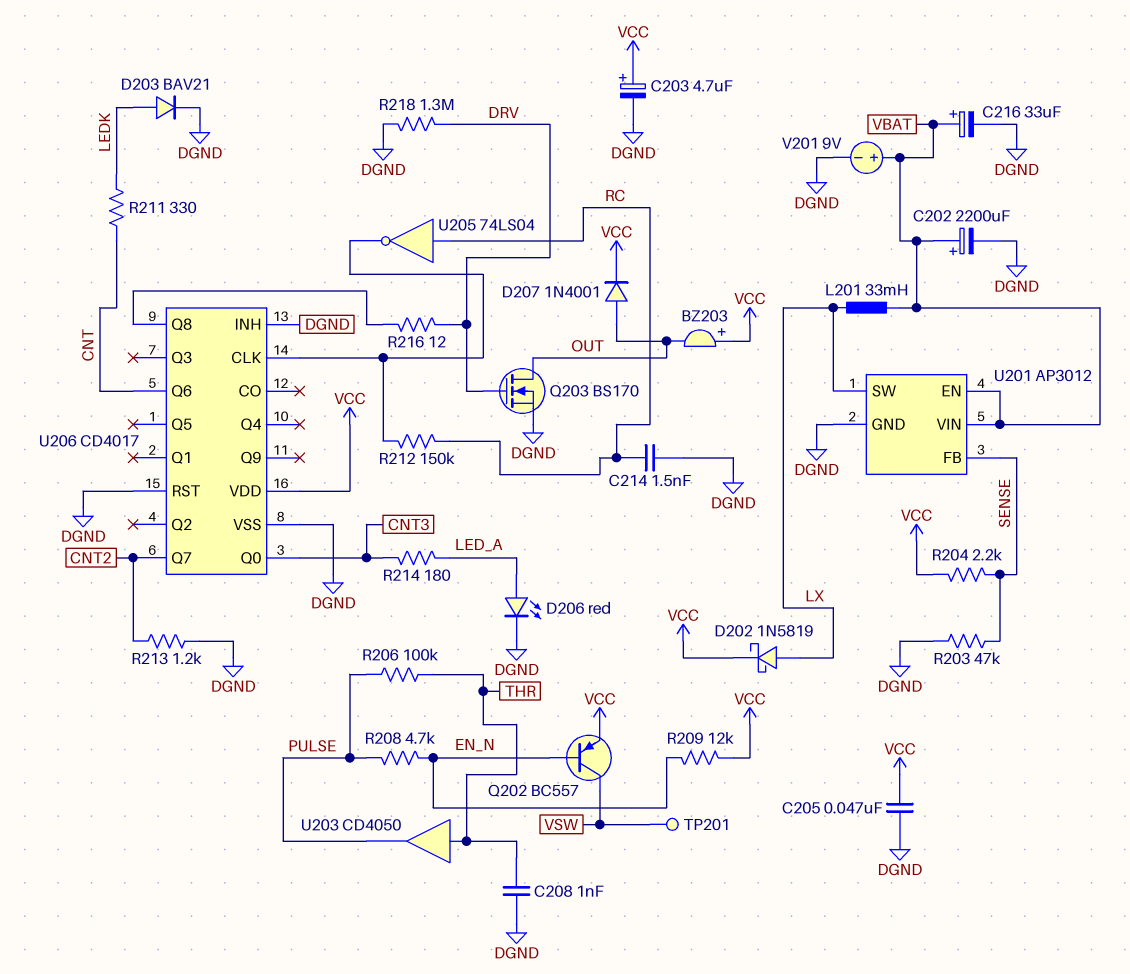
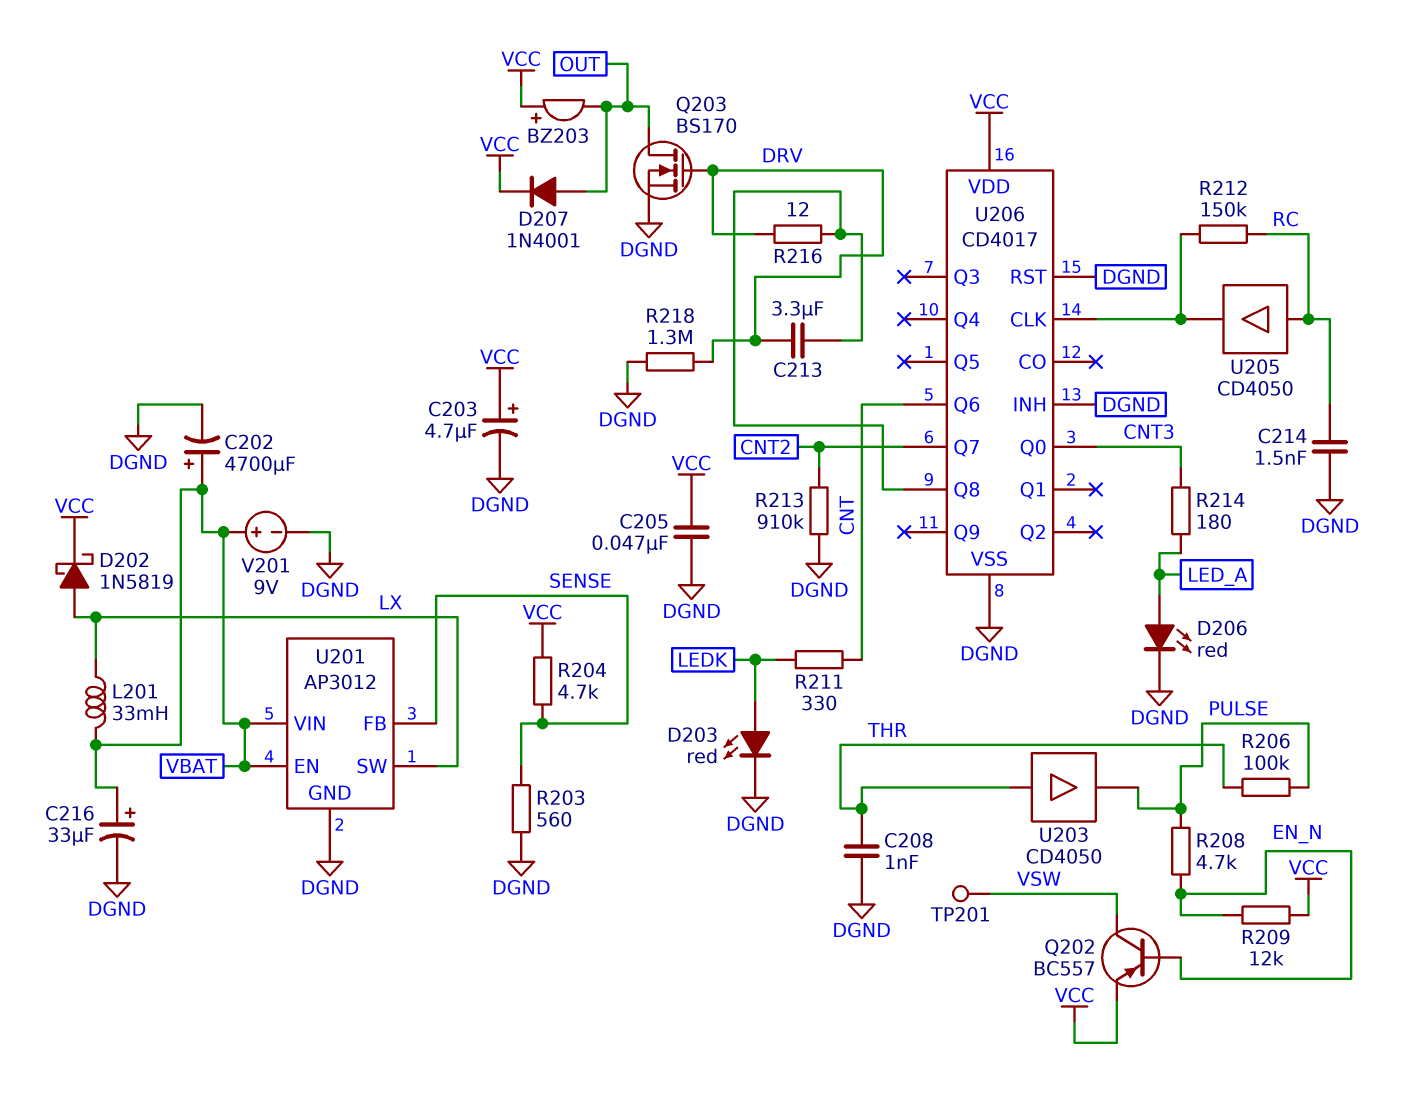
C202: 2200uF (plus VBAT, minus DGND) -> 4700uF (plus VBAT, minus DGND)
C213: none -> 3.3uF (DRV, U206/Q8)
D203: diode BAV21 (A LEDK, K DGND) -> LED red (A LEDK, K DGND)
R203: 47k (DGND, SENSE) -> 560 (DGND, SENSE)
R204: 2.2k (SENSE, VCC) -> 4.7k (SENSE, VCC)
R213: 1.2k (CNT2, DGND) -> 910k (CNT2, DGND)
U205: NOT 74LS04 (in RC, out U206/CLK) -> buffer CD4050 (in RC, out U206/CLK)

